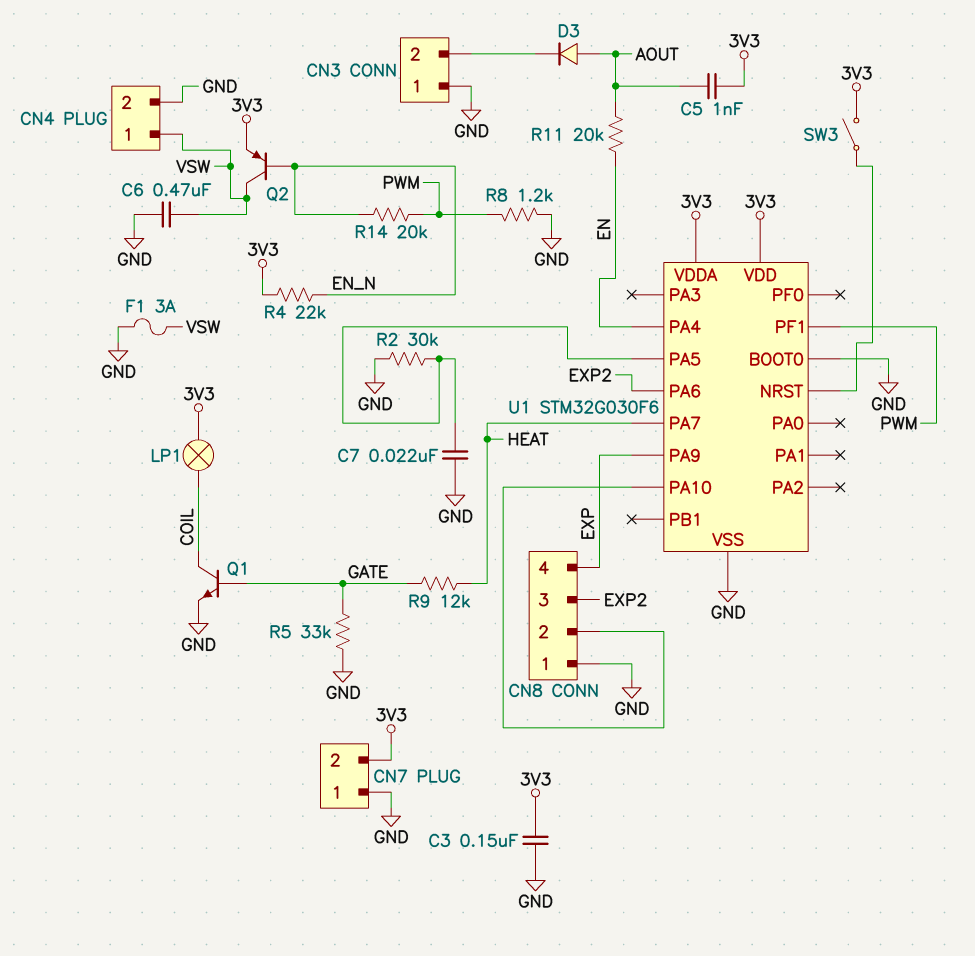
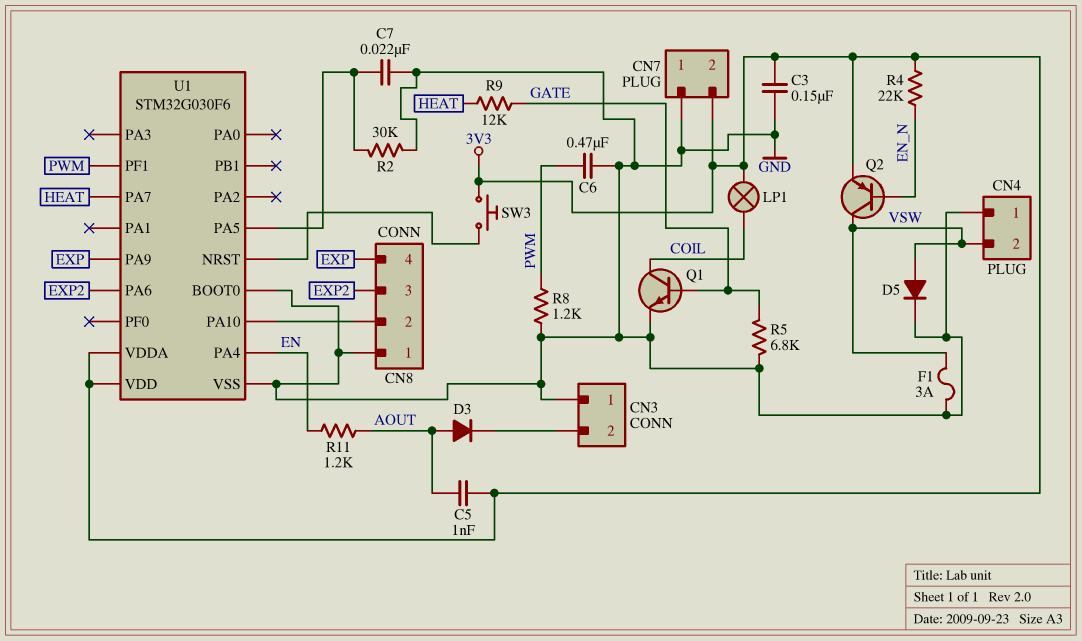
C6: 470nF (GND, VSW) -> 470nF (GND, PWM)
CN4 pin 1: VSW -> GND
CN4 pin 2: GND -> VSW
D5: none -> diode (A VSW, K GND)
R5: 33k (GATE, GND) -> 6.8k (GATE, GND)
R11: 20k (AOUT, EN) -> 1.2k (AOUT, EN)
R14: 20k (EN_N, PWM) -> none
SW3: switch (3V3, U1/NRST) -> button (3V3, U1/NRST)

